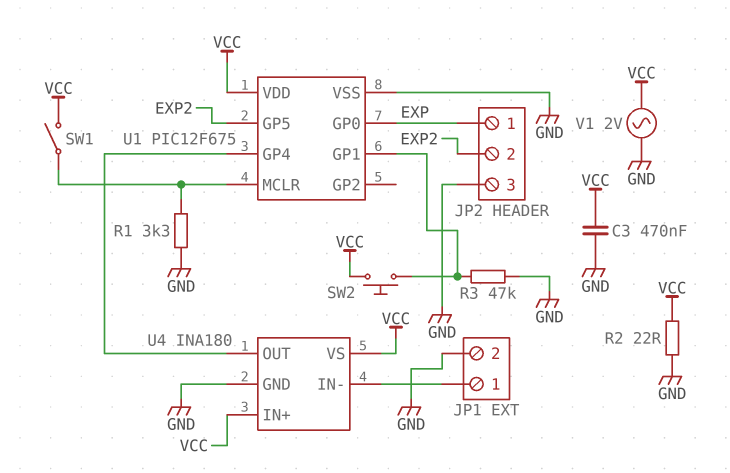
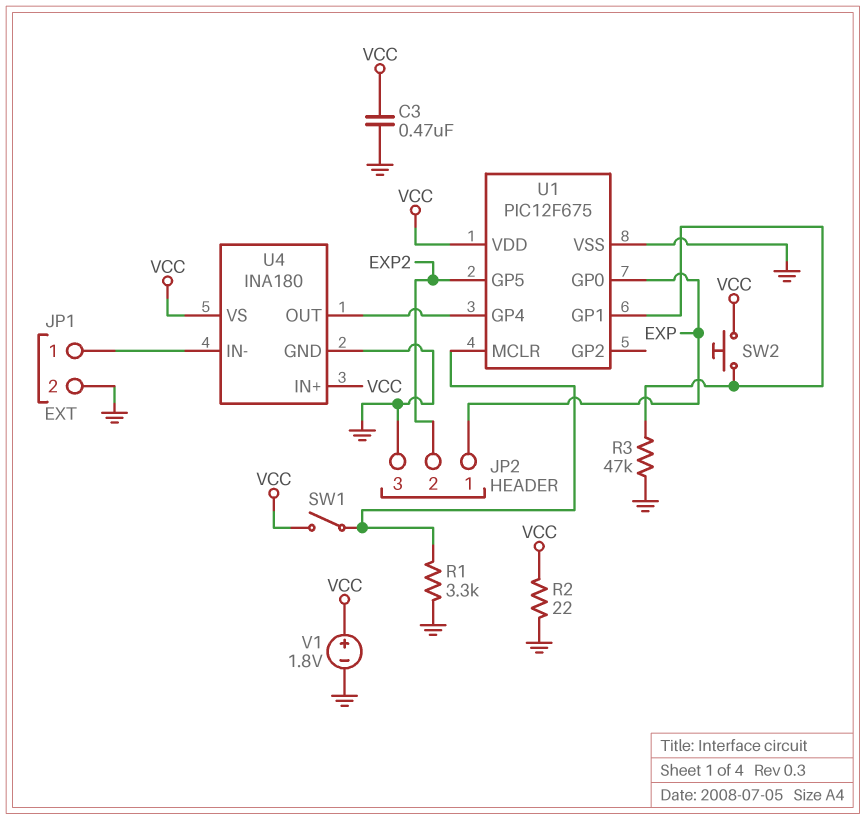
V1: AC 2V (GND, VCC) -> 1.8V (plus VCC, minus GND)

